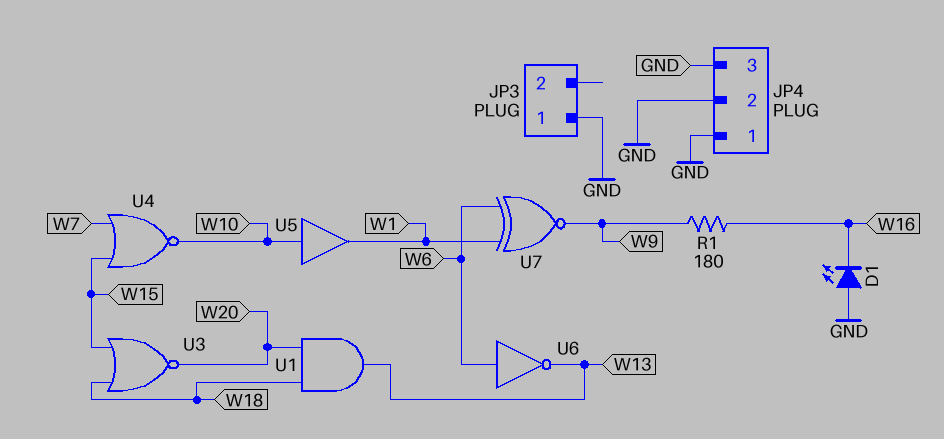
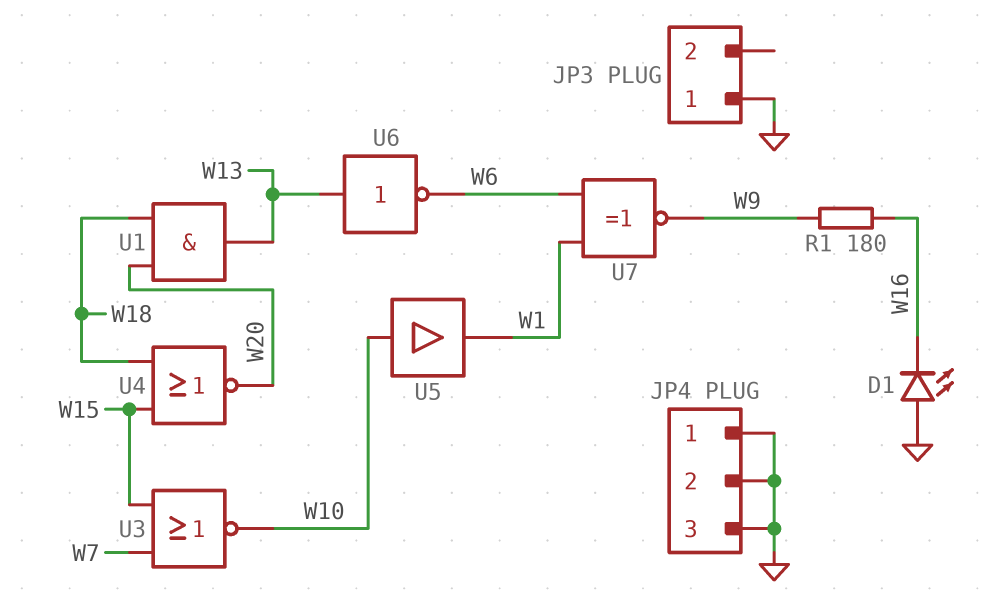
U3: NOR (in W15, in W18, out W20) -> NOR (in W7, in W15, out W10)
U4: NOR (in W7, in W15, out W10) -> NOR (in W15, in W18, out W20)
U6: NOT (in W6, out W13) -> NOT (in W13, out W6)

